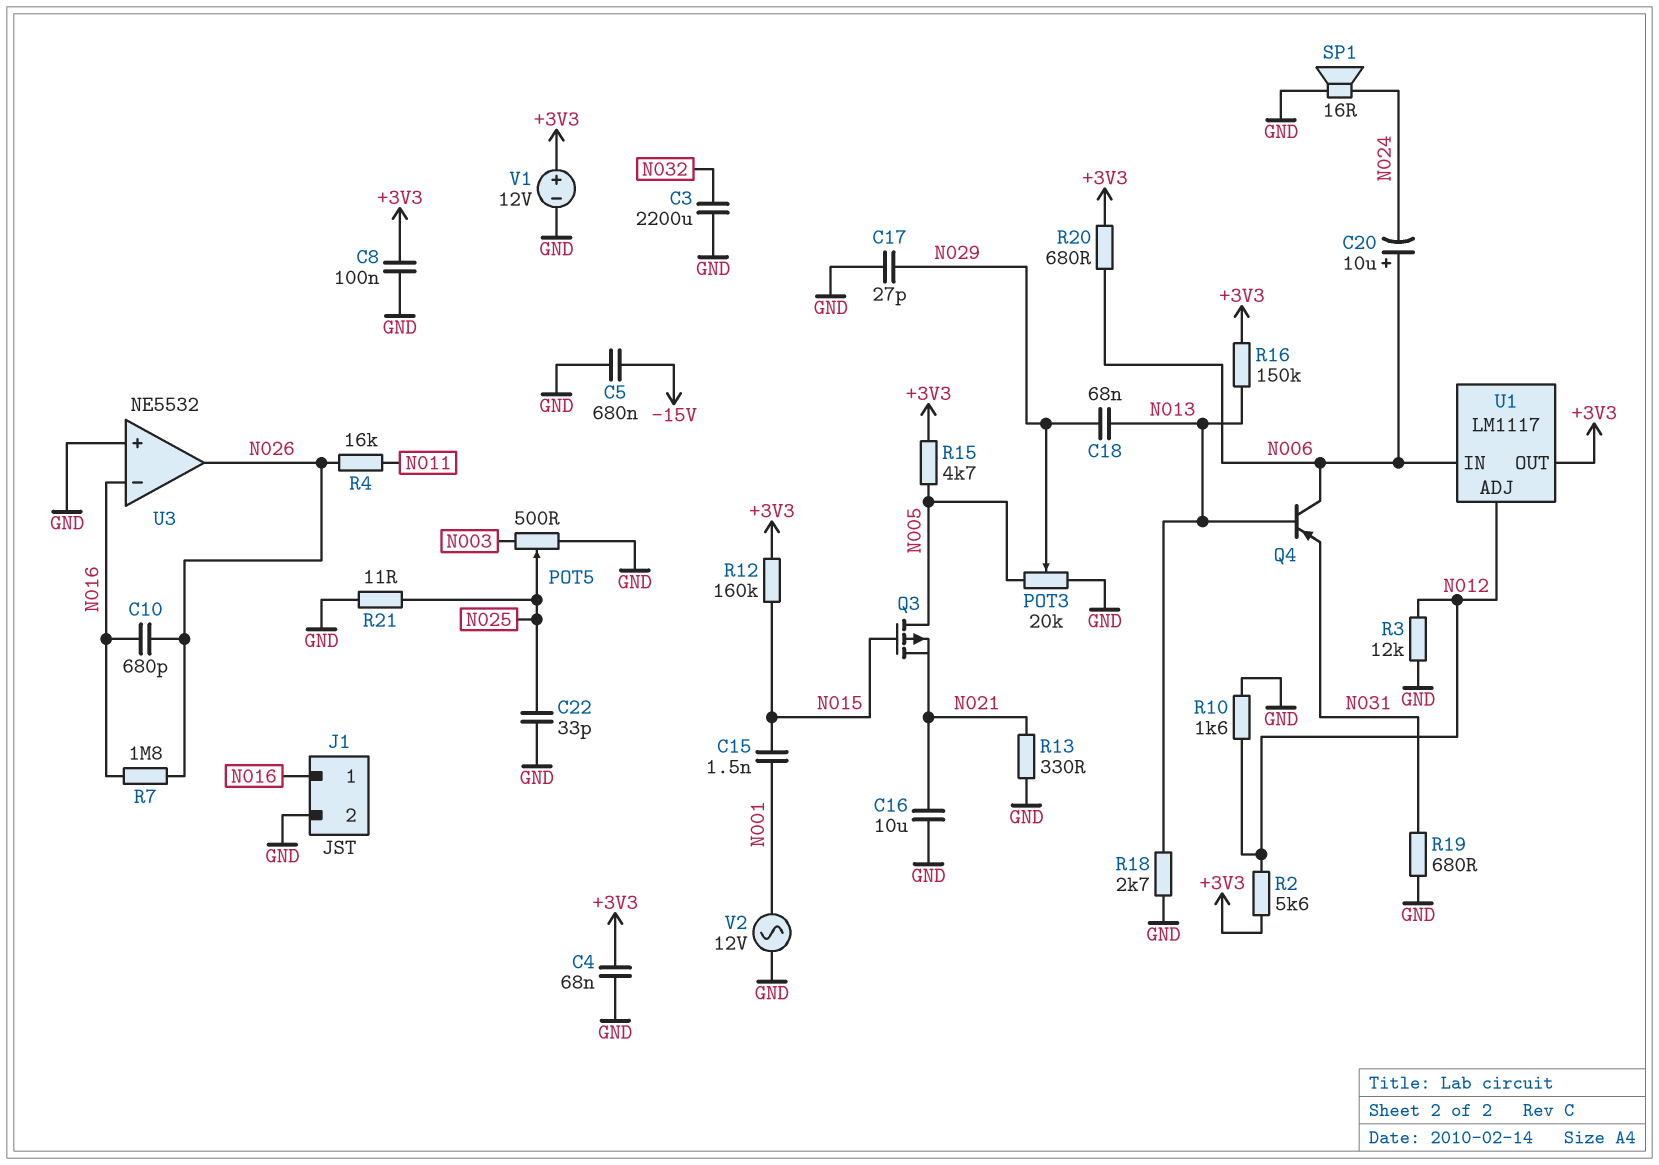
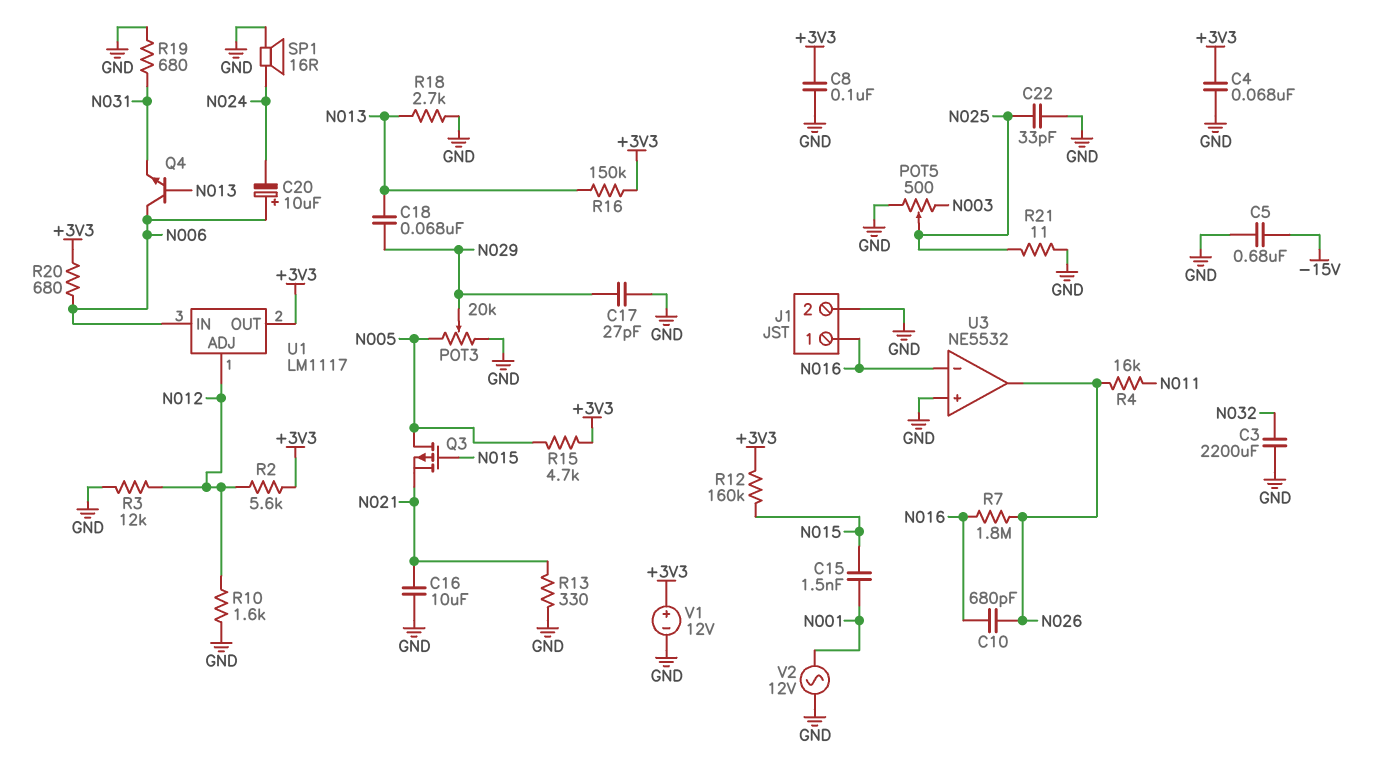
Q4: PNP (B N013, C N006, E N031) -> NPN (B N013, C N006, E N031)

